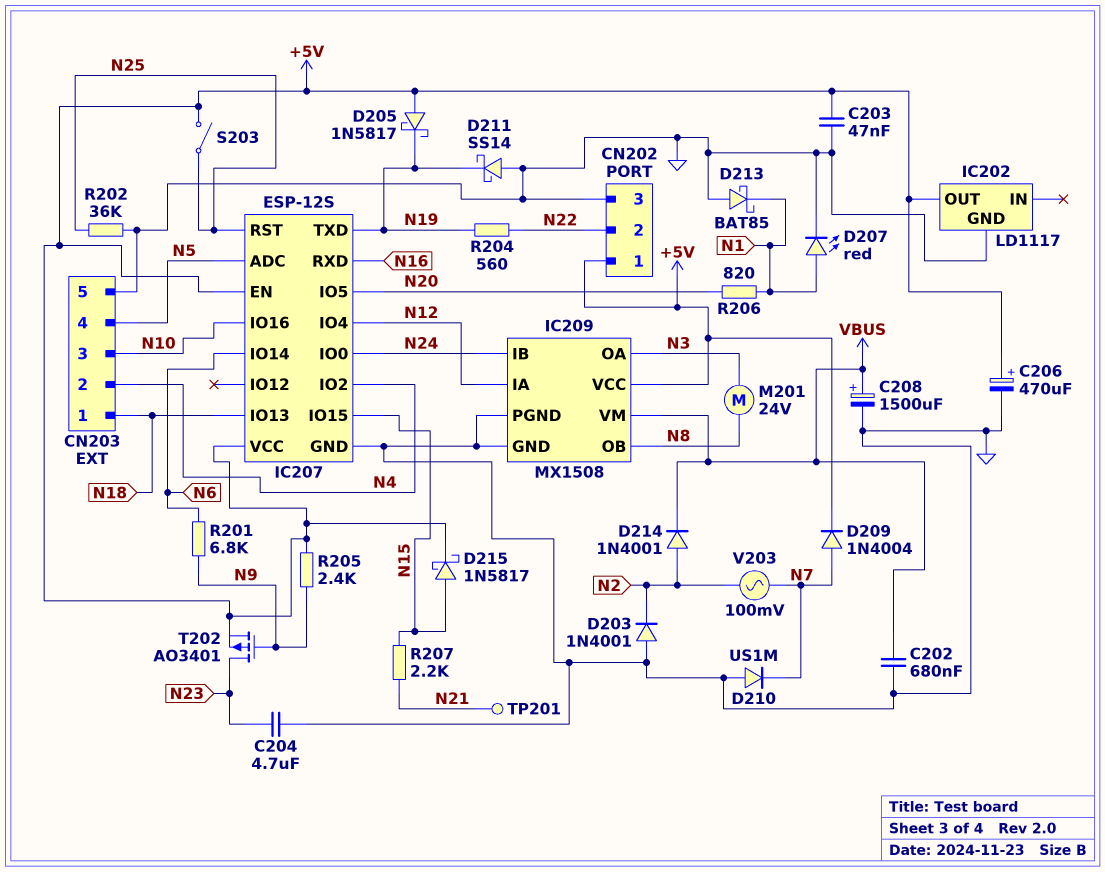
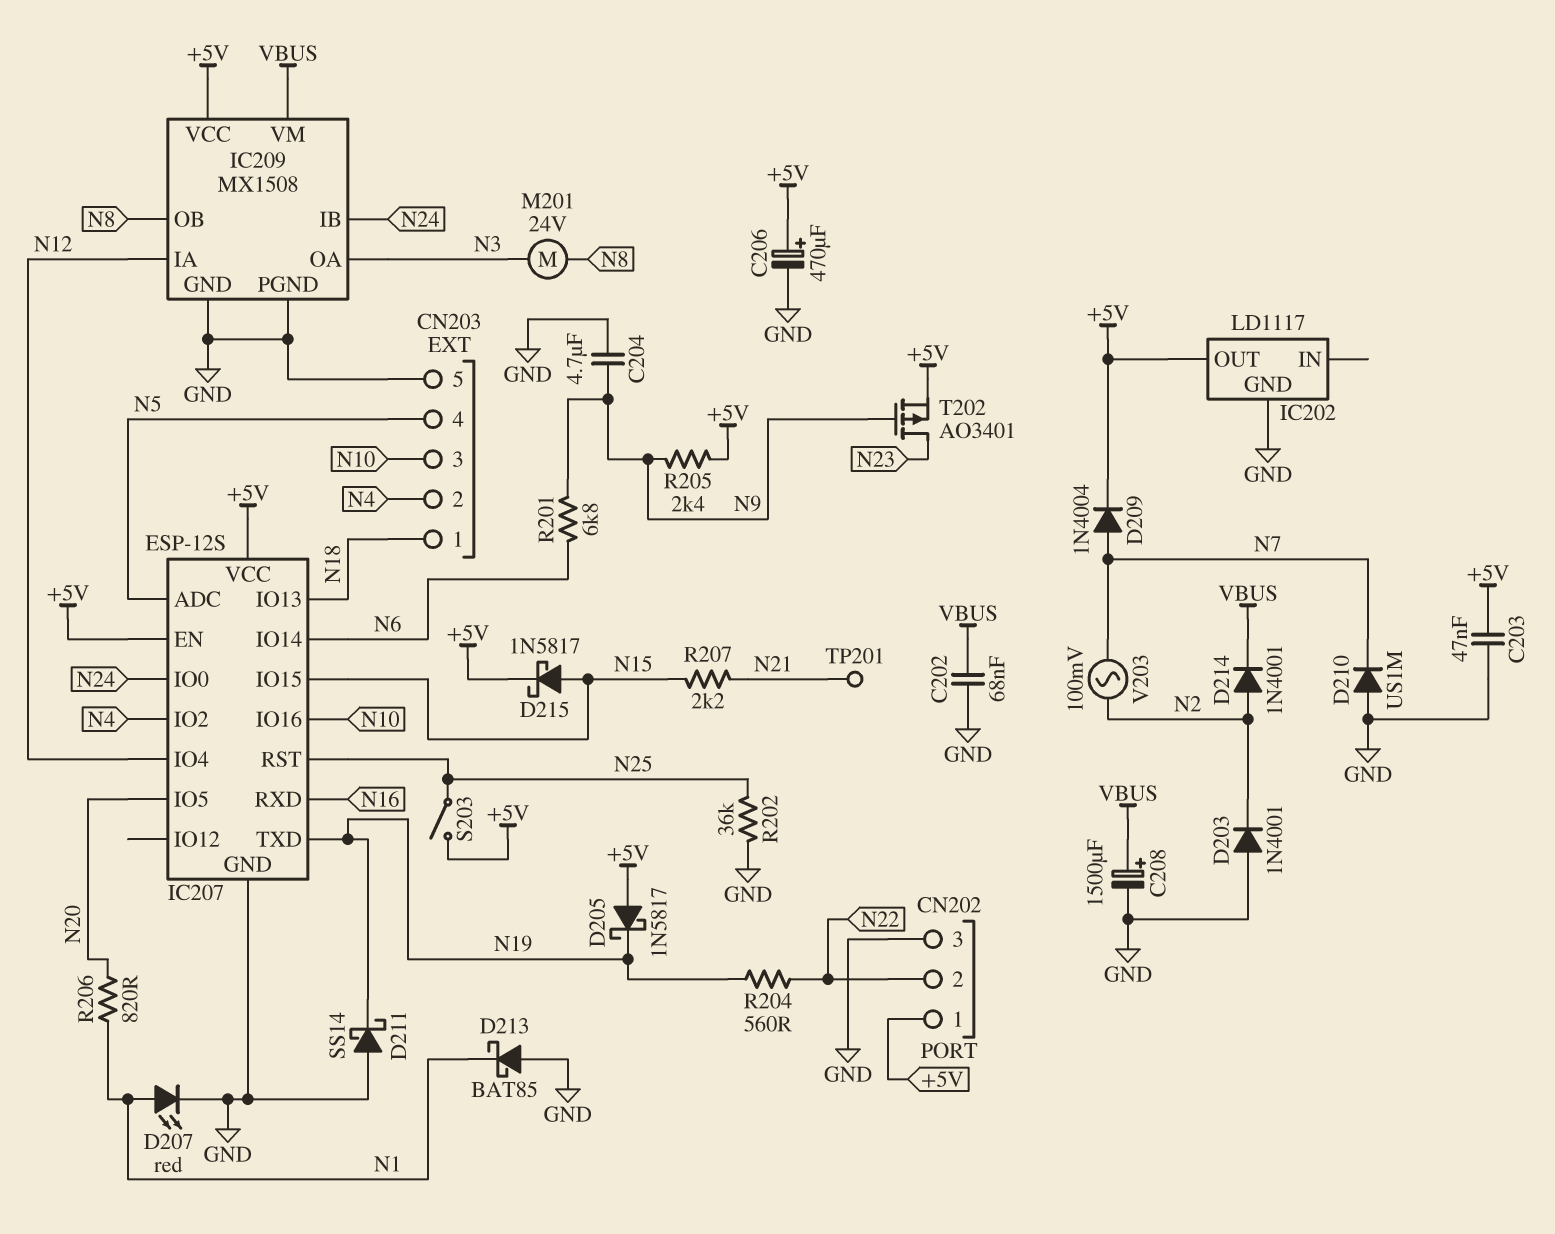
C202: 680nF (GND, VBUS) -> 68nF (GND, VBUS)
C204: 4.7uF (GND, N23) -> 4.7uF (GND, N9)

